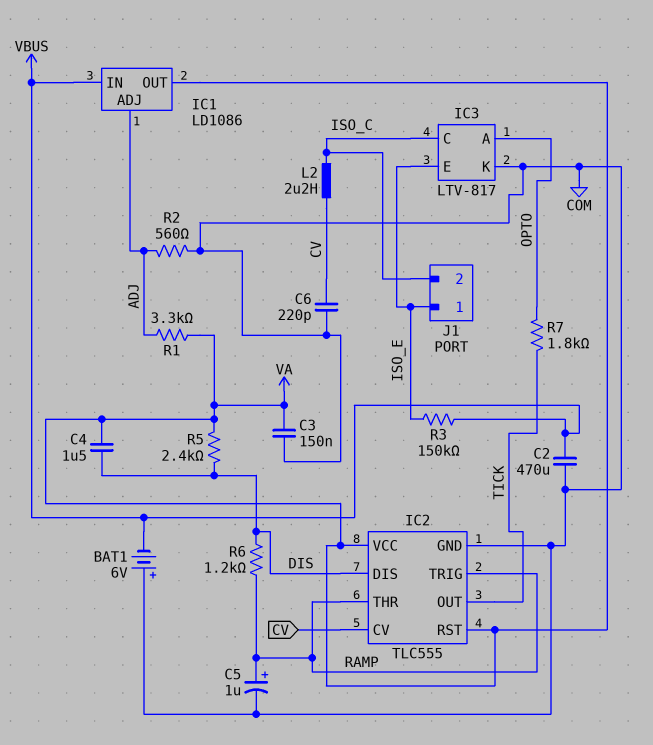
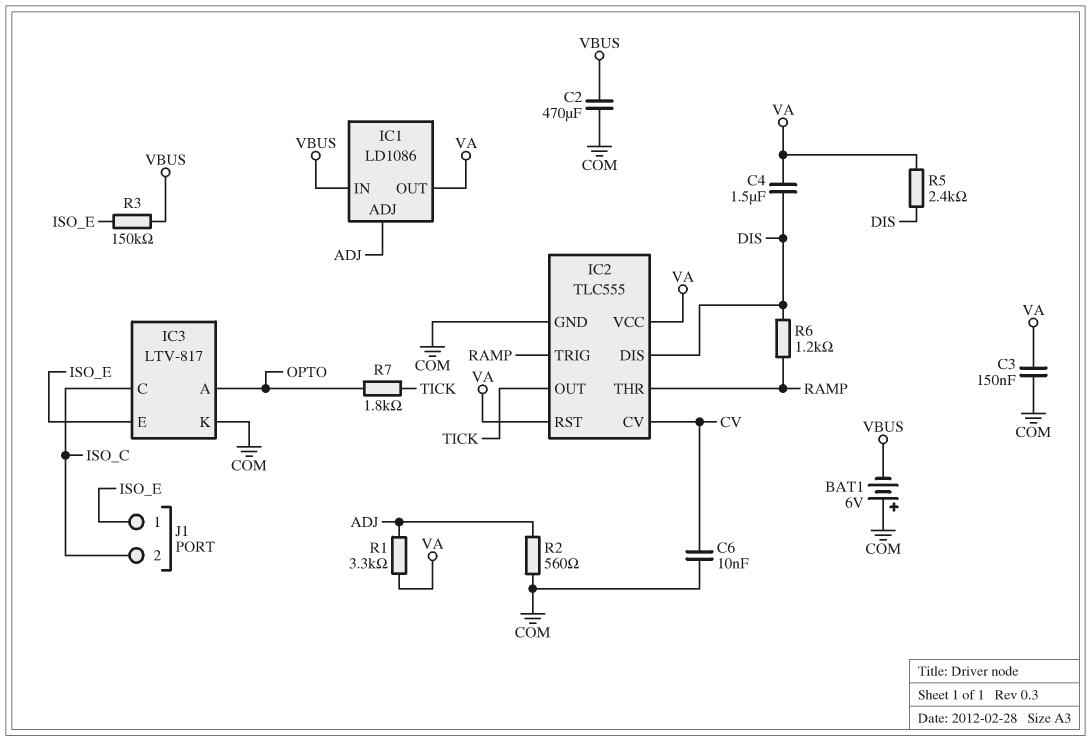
C5: 1uF (plus RAMP, minus COM) -> none
C6: 220pF (COM, CV) -> 10nF (COM, CV)
L2: 2.2uH (CV, ISO_C) -> none

